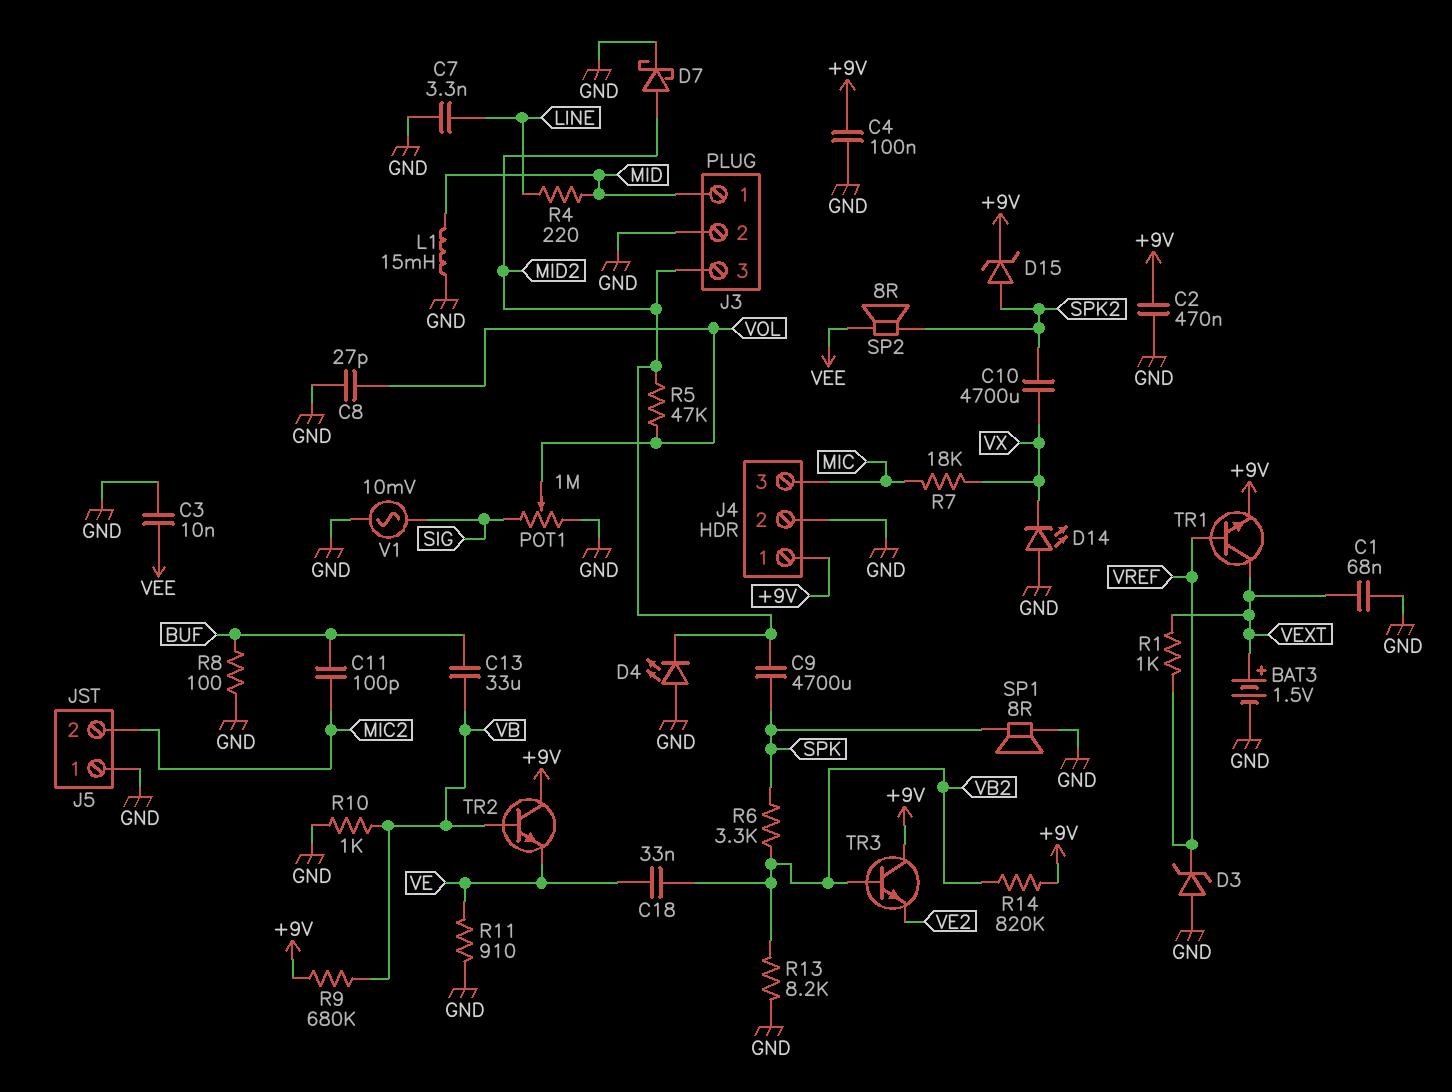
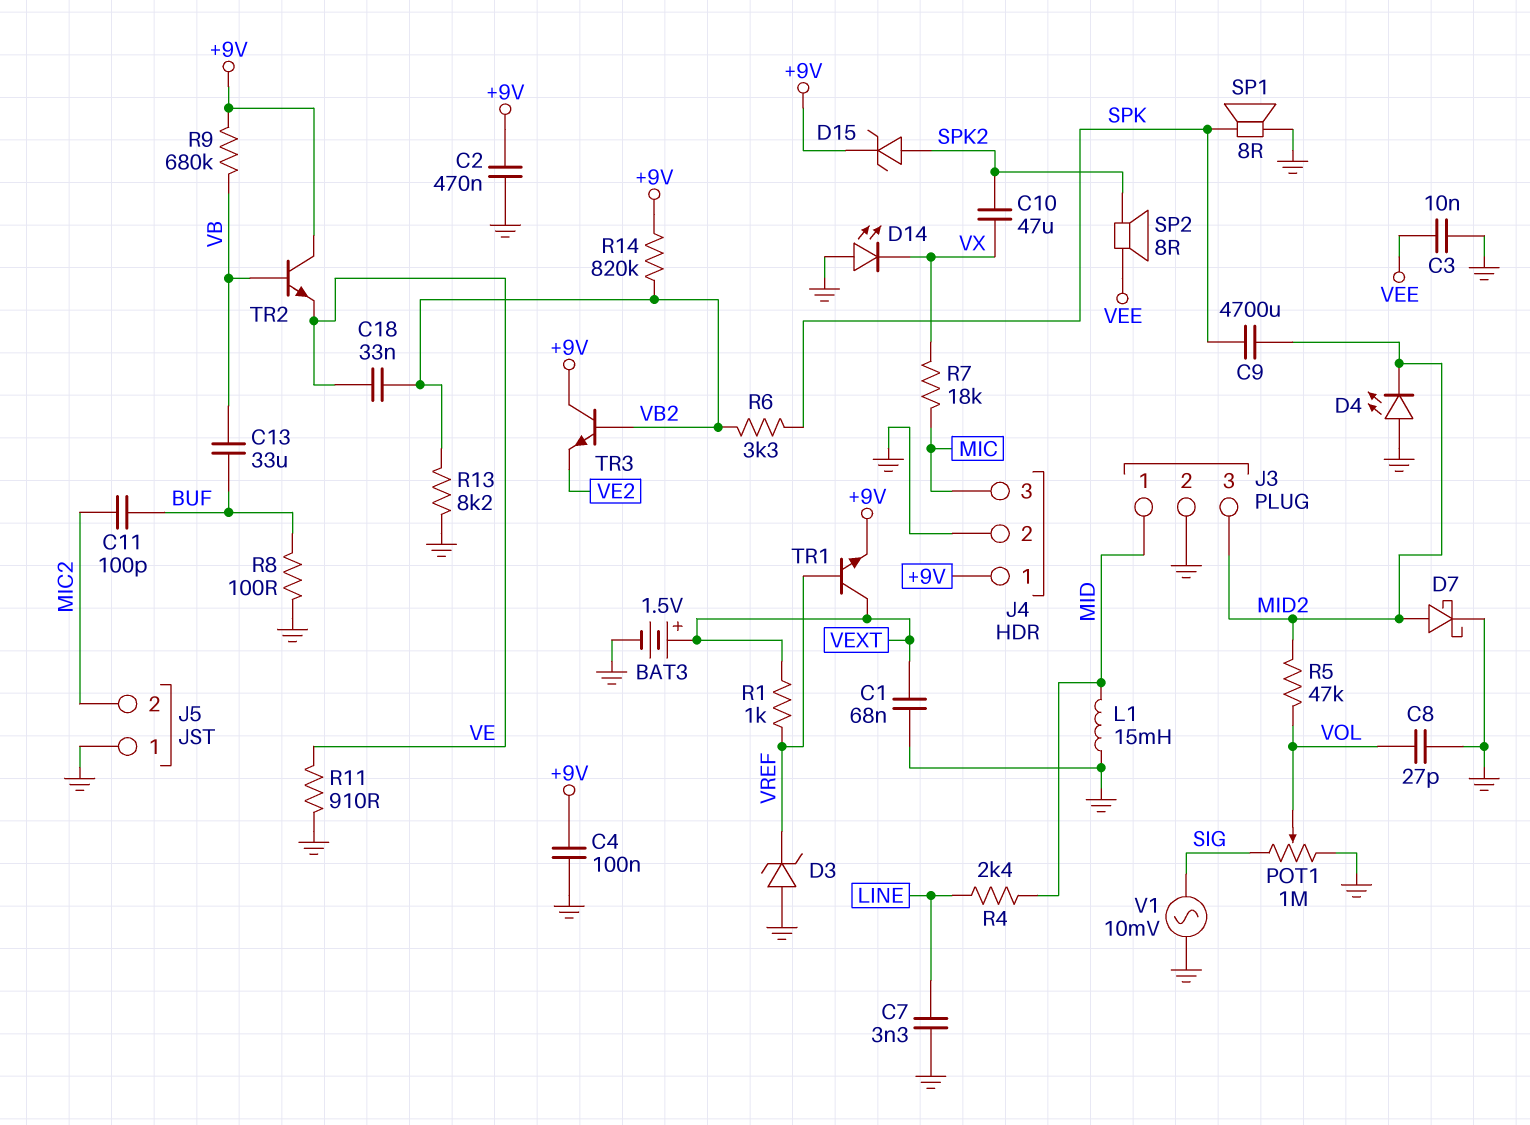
C10: 4700uF (SPK2, VX) -> 47uF (SPK2, VX)
R4: 220 (LINE, MID) -> 2.4k (LINE, MID)
R10: 1k (GND, VB) -> none

